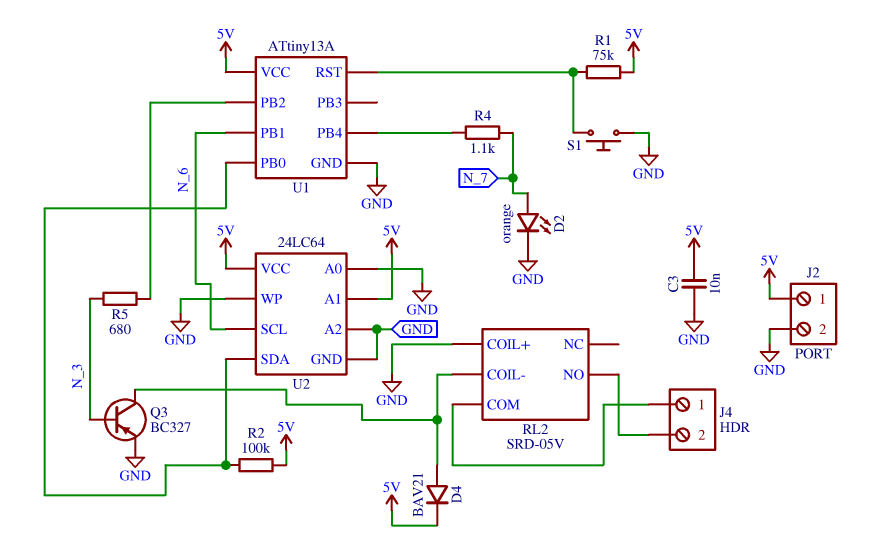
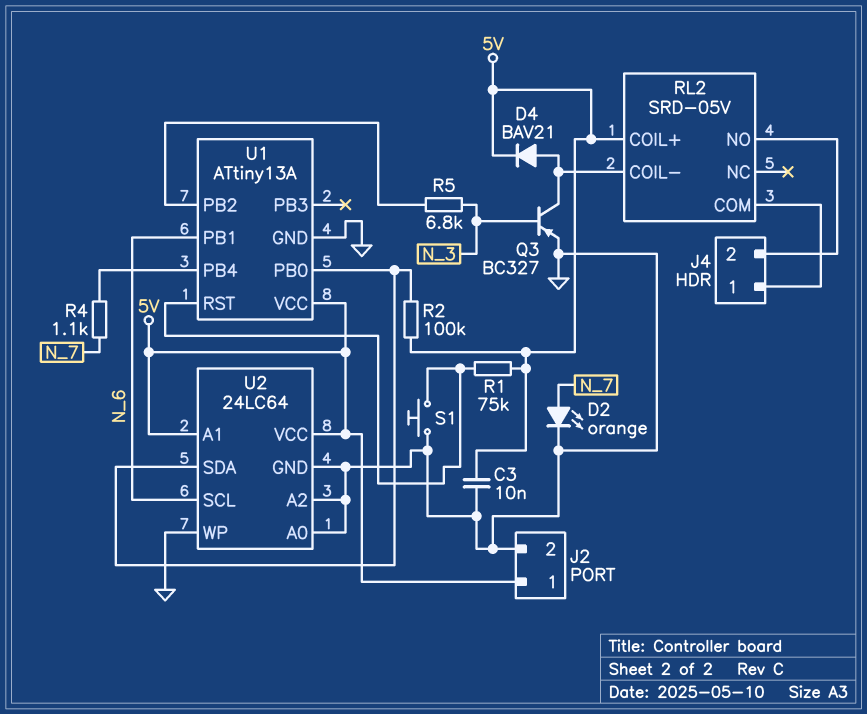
R5: 680 (N_3, U1/PB2) -> 6.8k (N_3, U1/PB2)
RL2 pin COIL+: GND -> 5V

